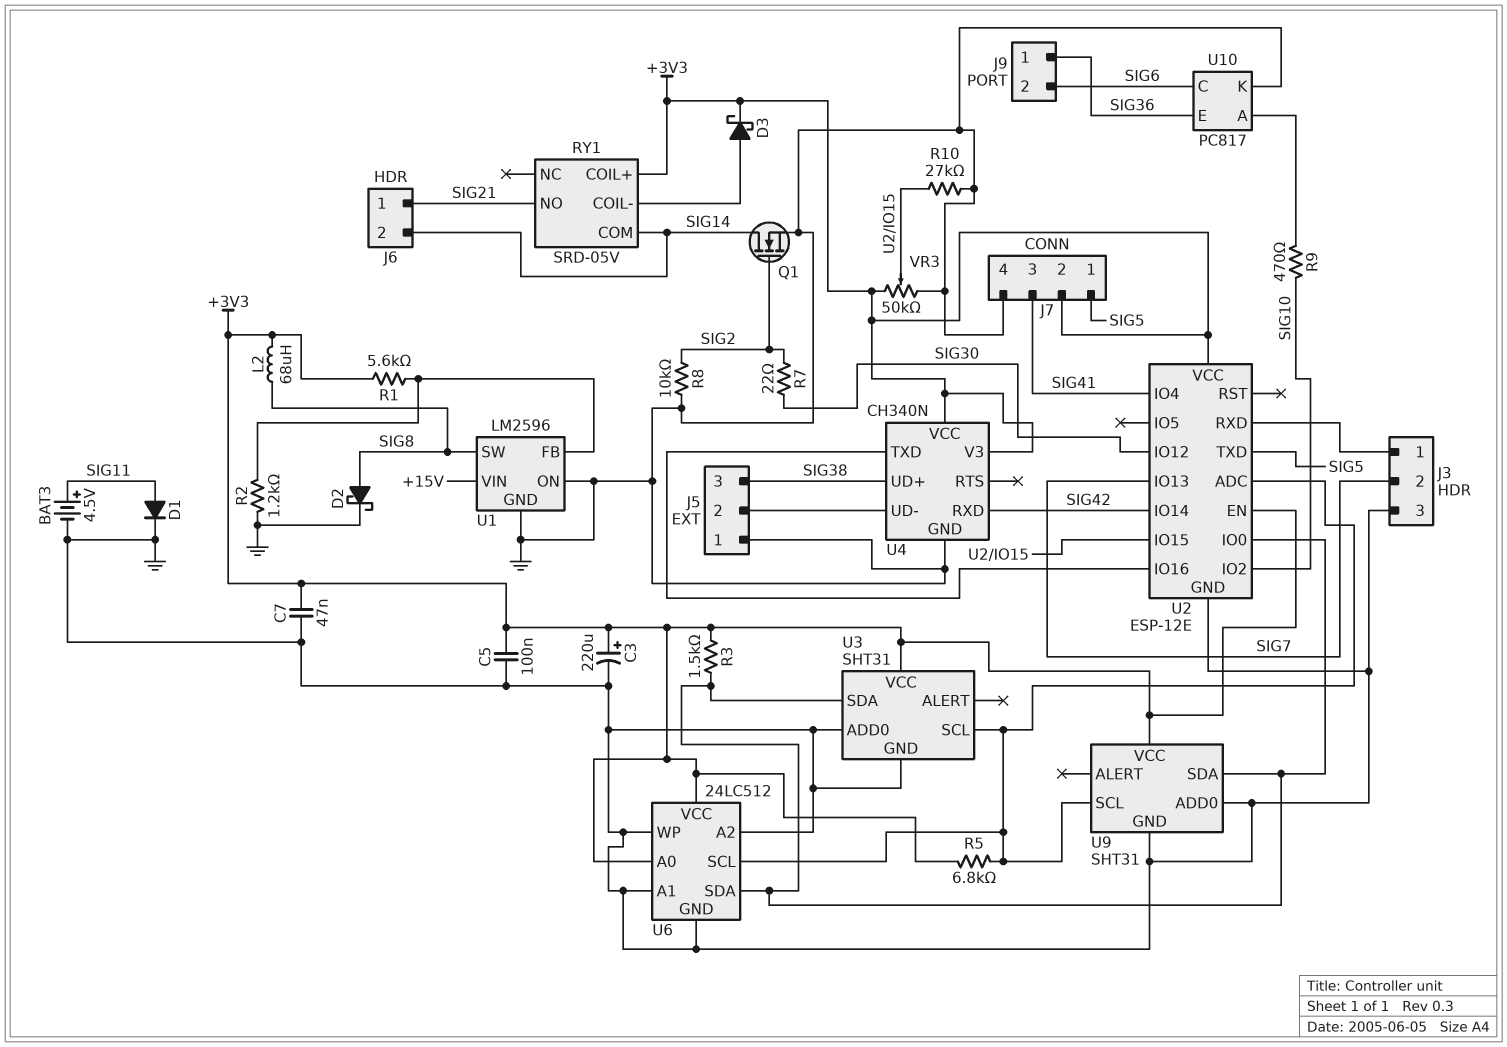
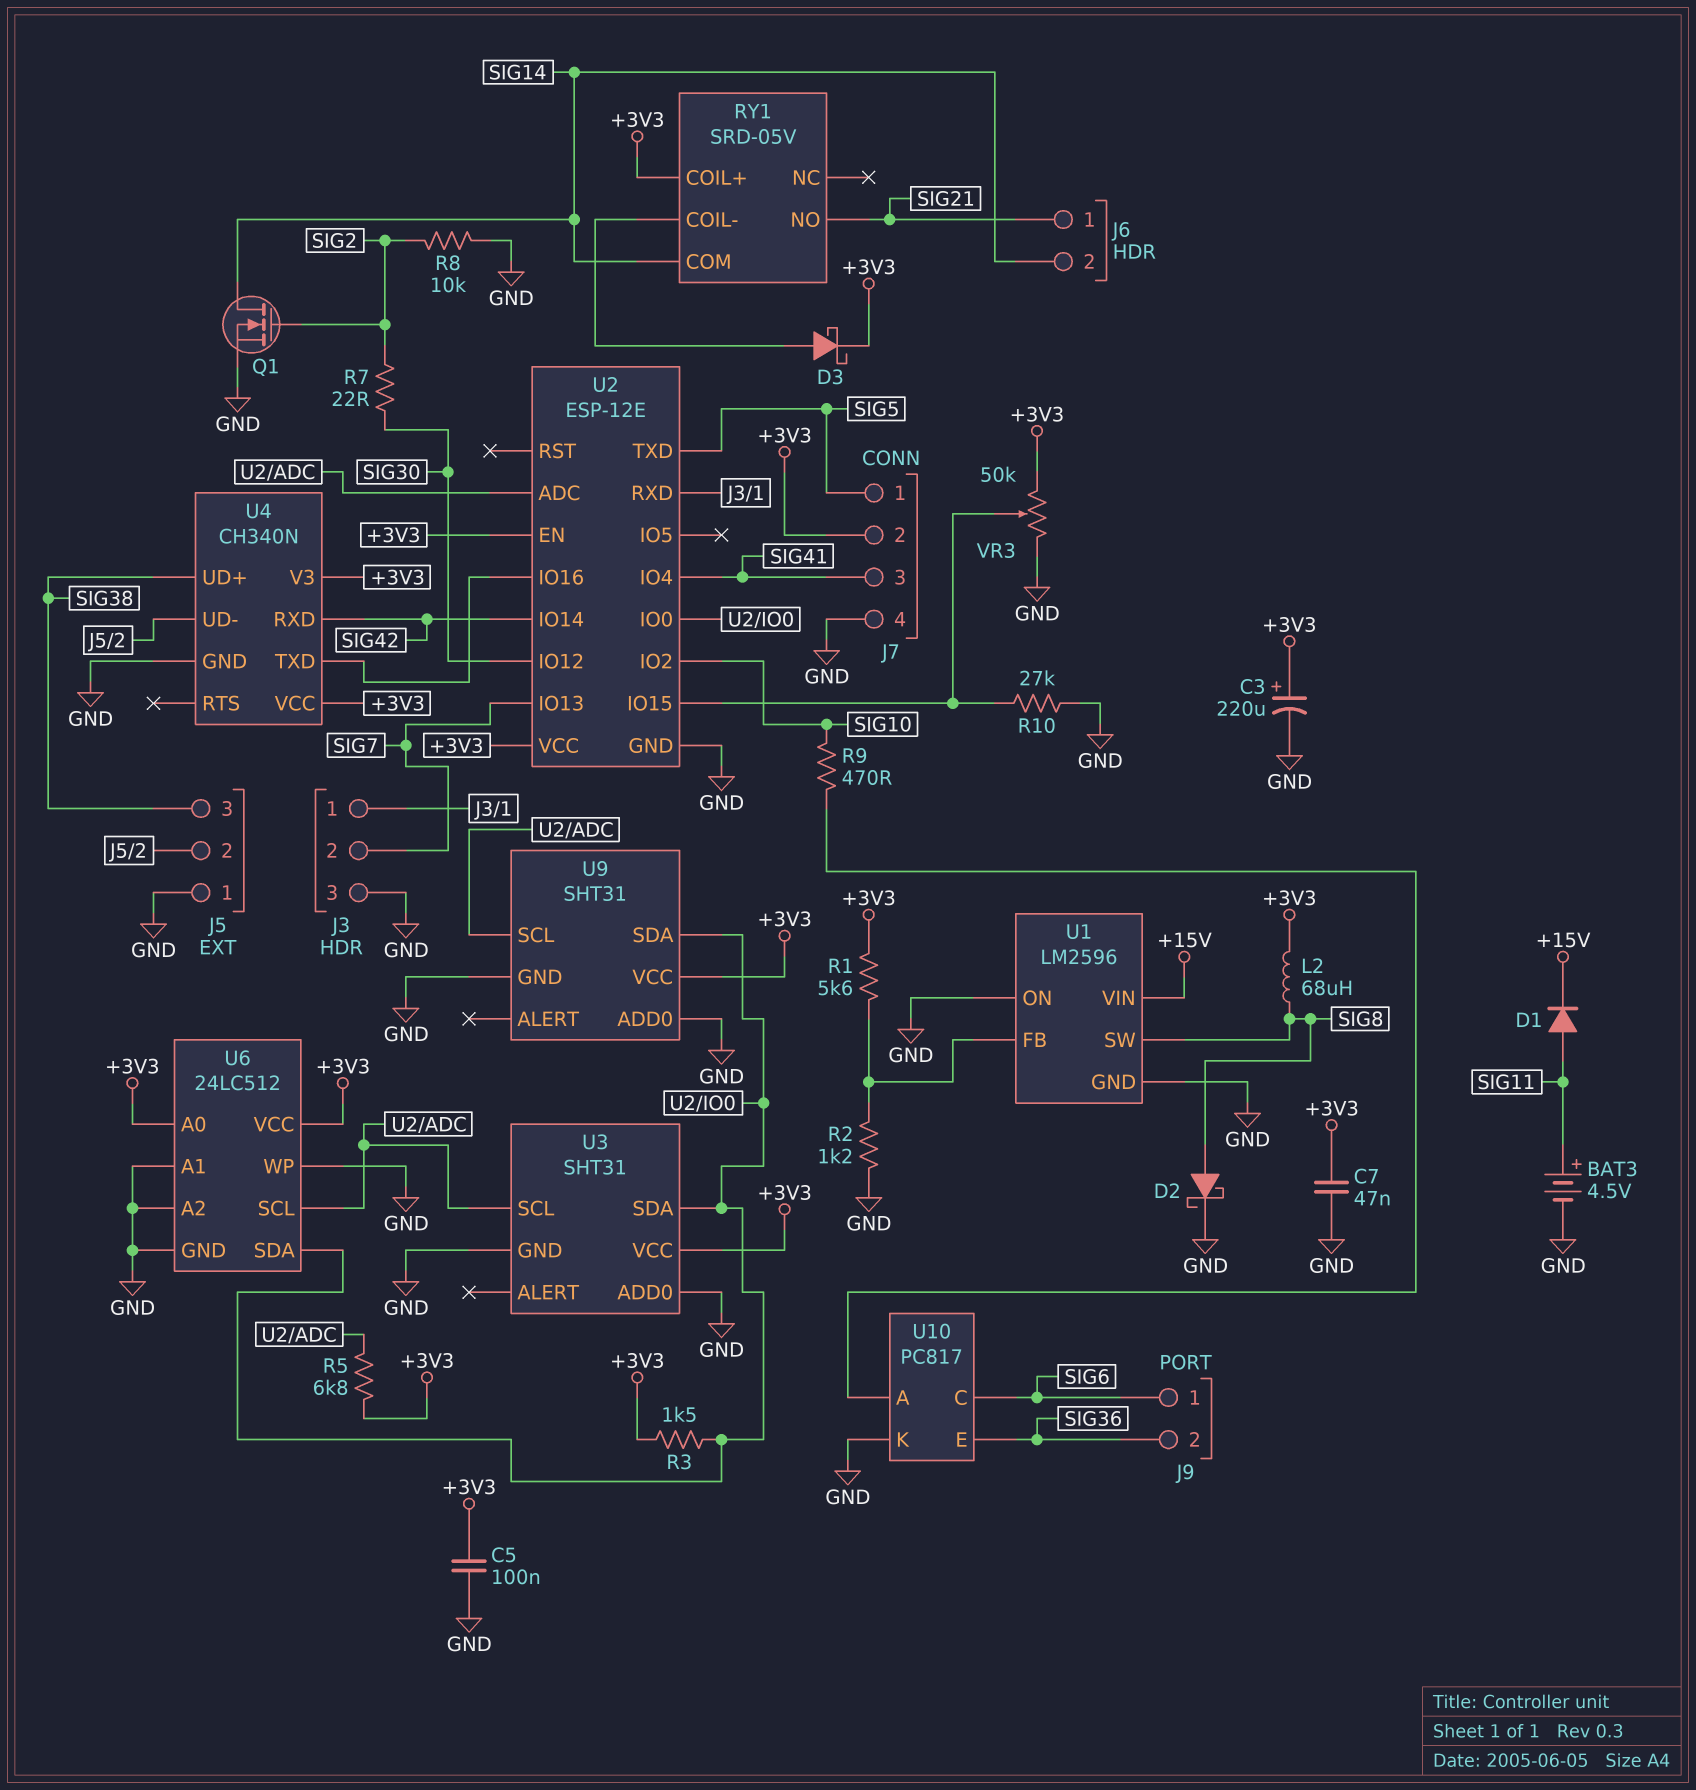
D1: diode (A SIG11, K GND) -> diode (A SIG11, K +15V)
J9 pin 1: SIG36 -> SIG6
J9 pin 2: SIG6 -> SIG36

